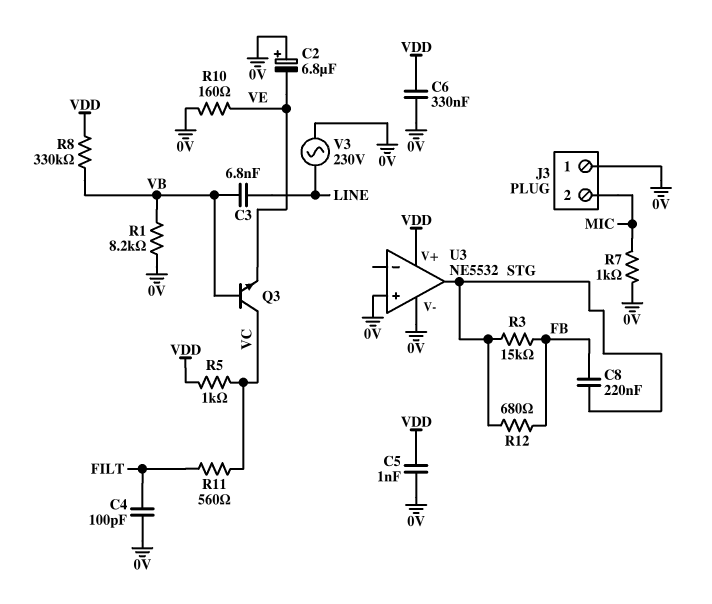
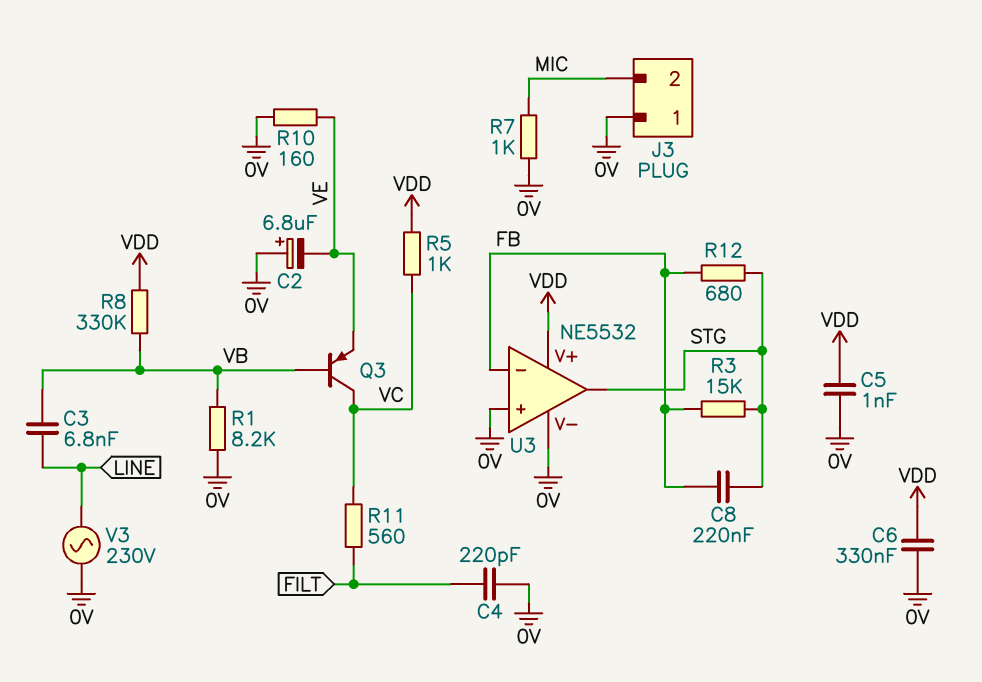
C4: 100pF (0V, FILT) -> 220pF (0V, FILT)
Q3: NPN (B VB, C VC, E VE) -> PNP (B VB, C VC, E VE)
U3 pin in-: none -> FB

